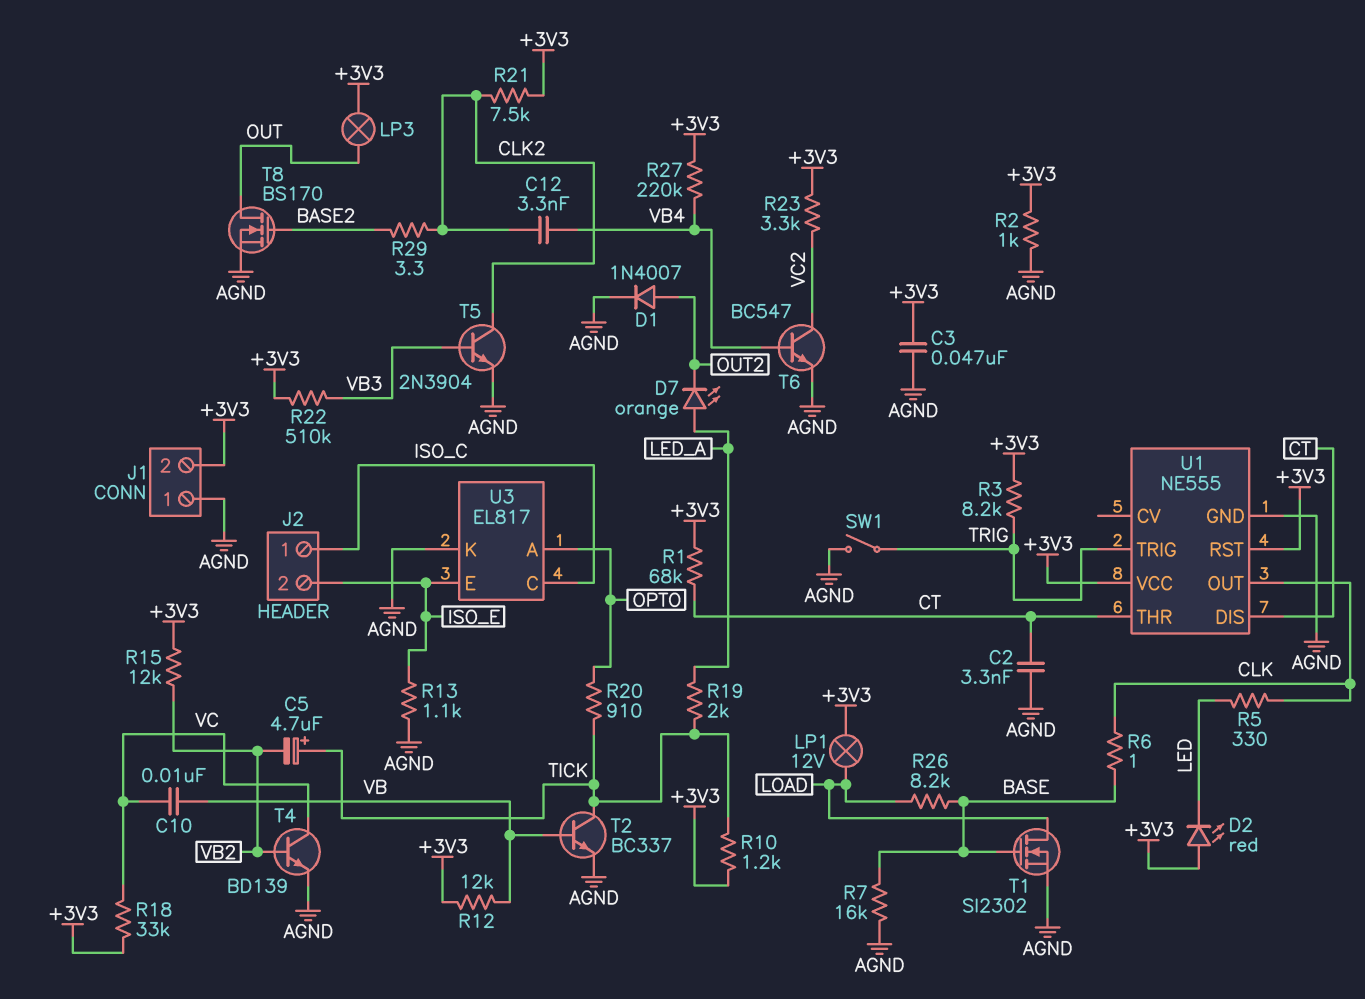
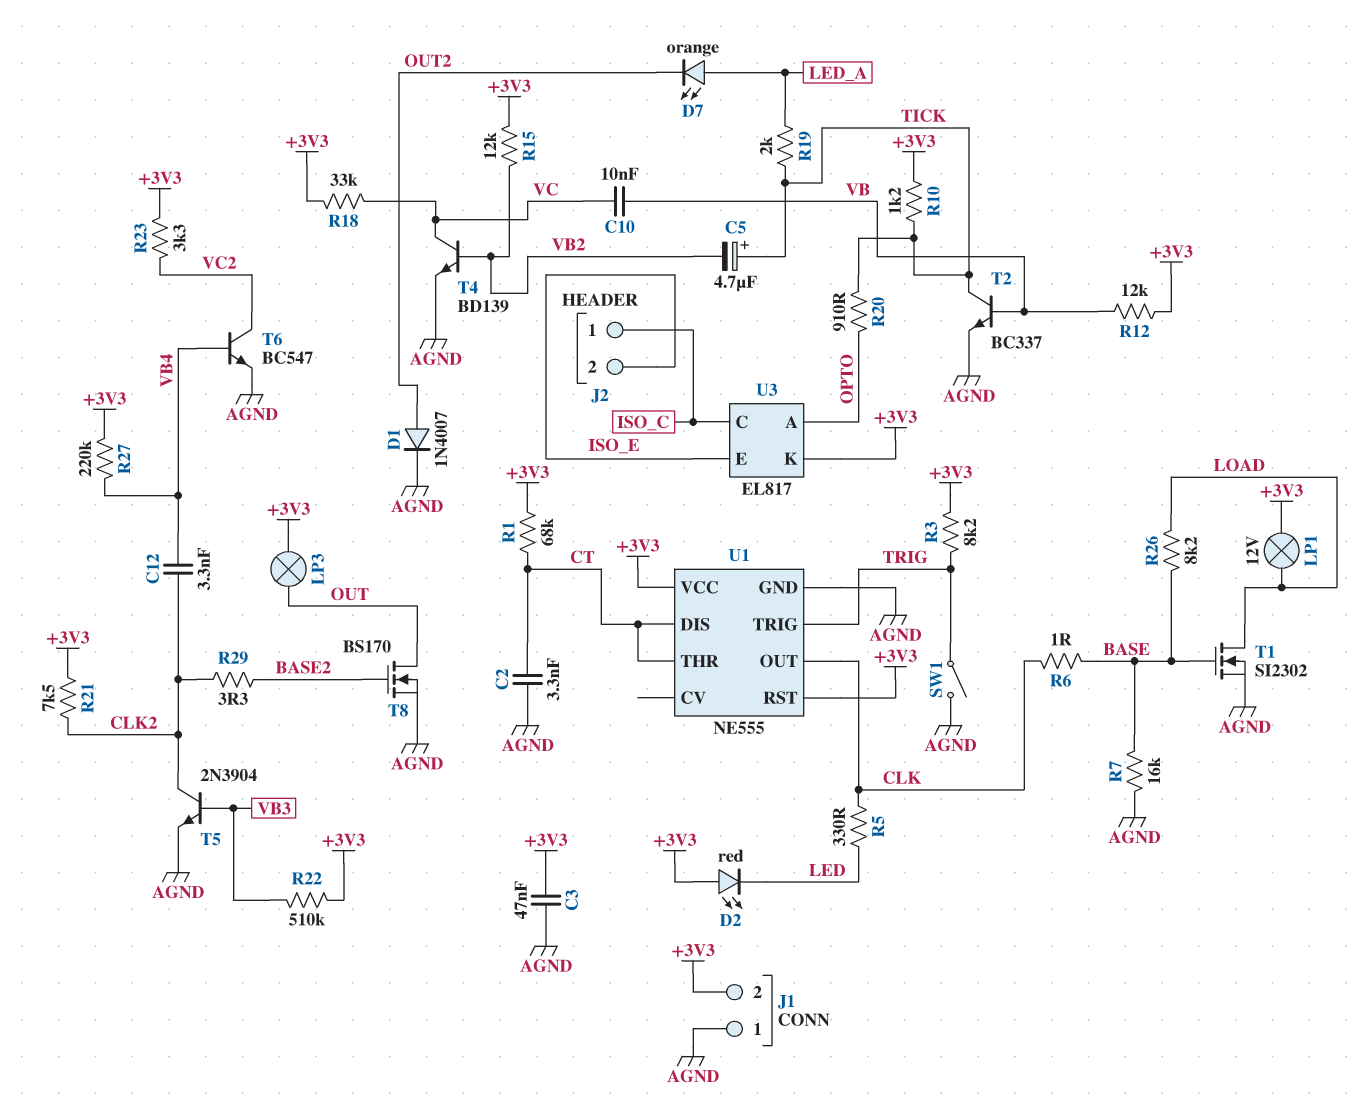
R2: 1k (+3V3, AGND) -> none
R13: 1.1k (AGND, ISO_E) -> none
U3 pin K: AGND -> +3V3

